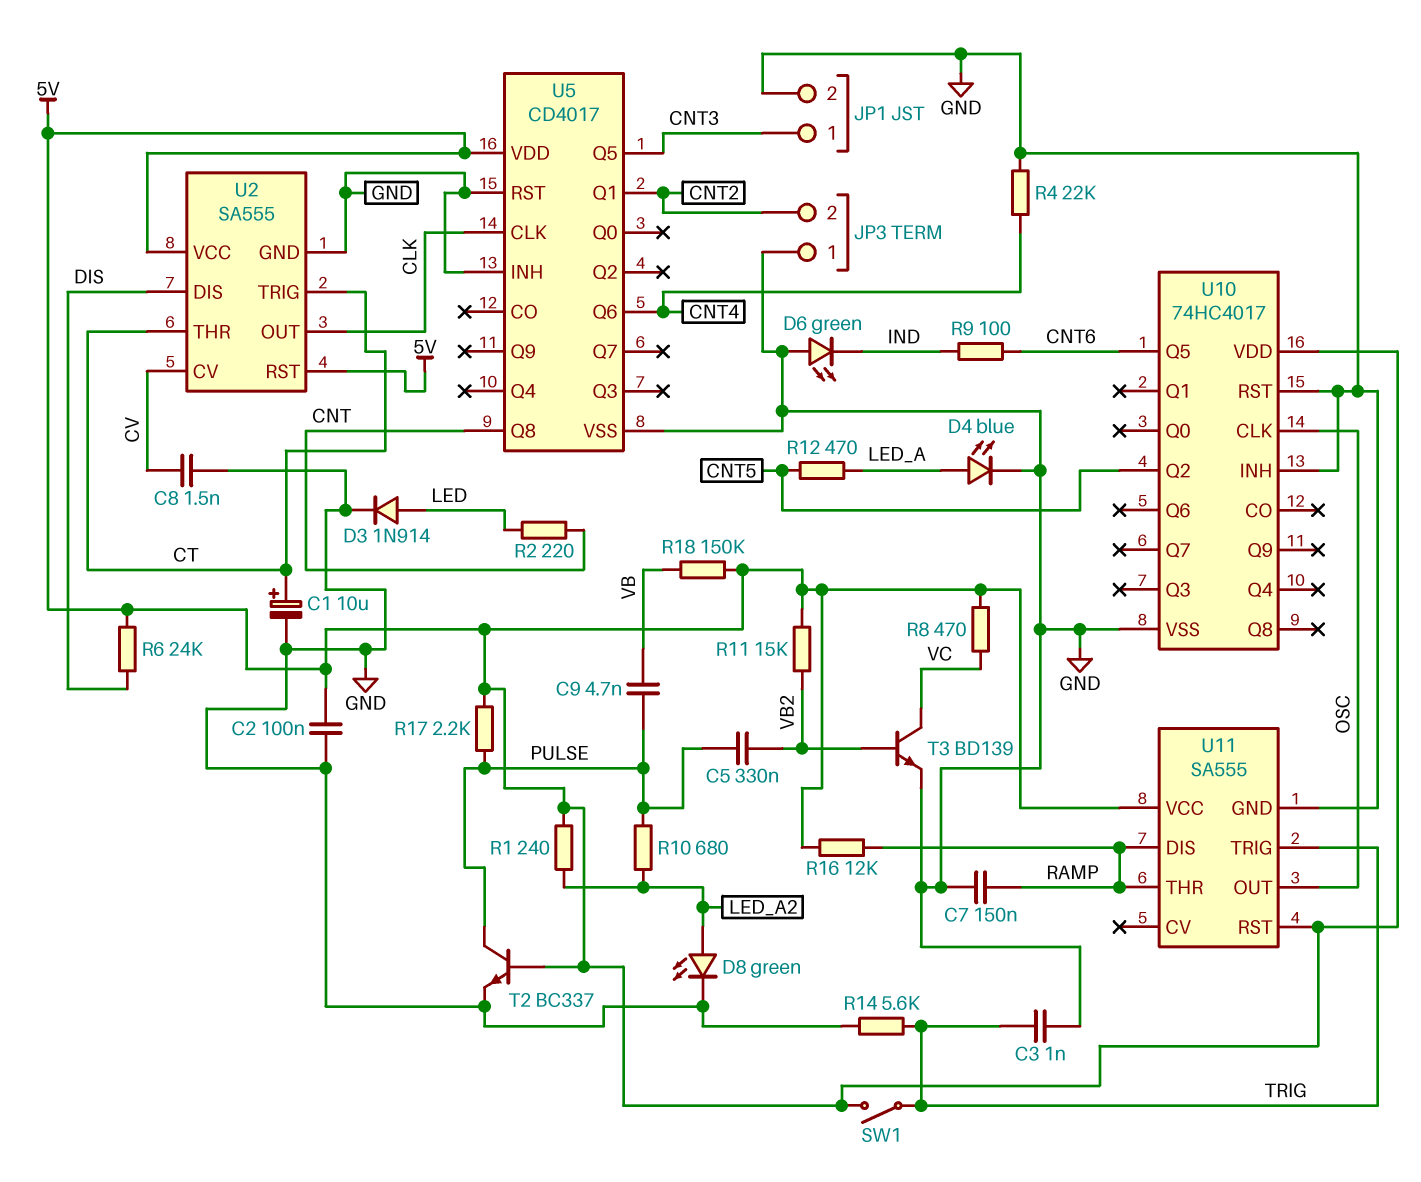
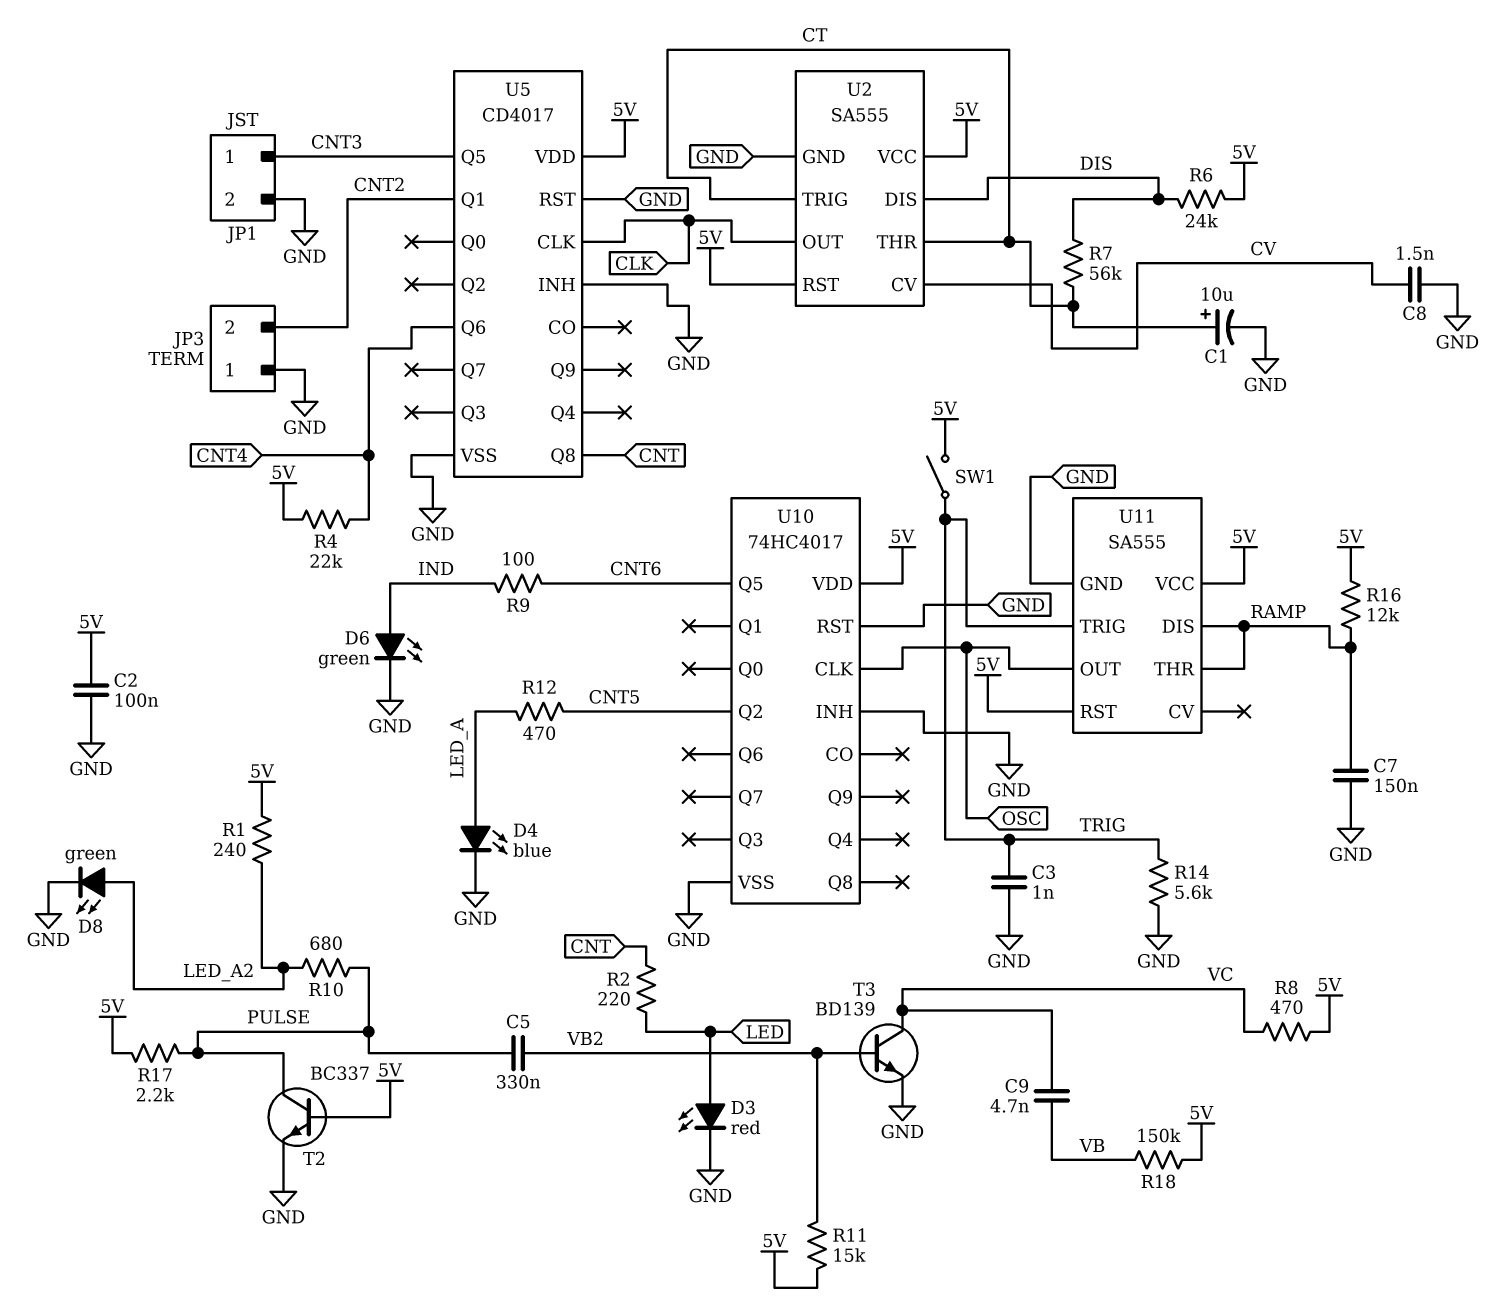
C9: 4.7nF (PULSE, VB) -> 4.7nF (VB, VC)
D3: diode 1N914 (A LED, K GND) -> LED red (A LED, K GND)
D6: LED green (A GND, K IND) -> LED green (A IND, K GND)
R4: 22k (CNT4, GND) -> 22k (5V, CNT4)
R7: none -> 56k (CT, DIS)

